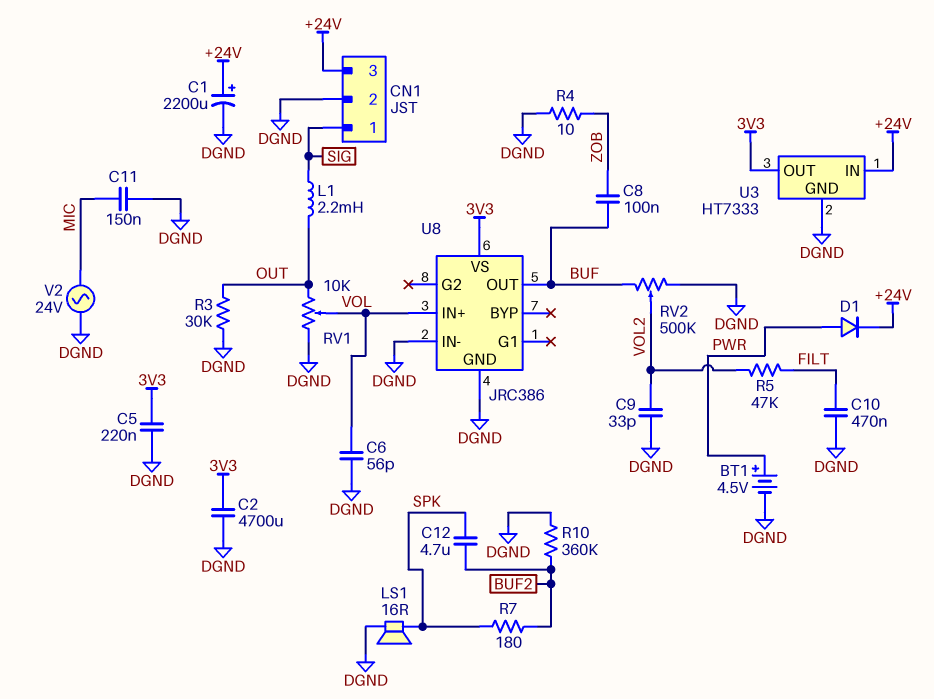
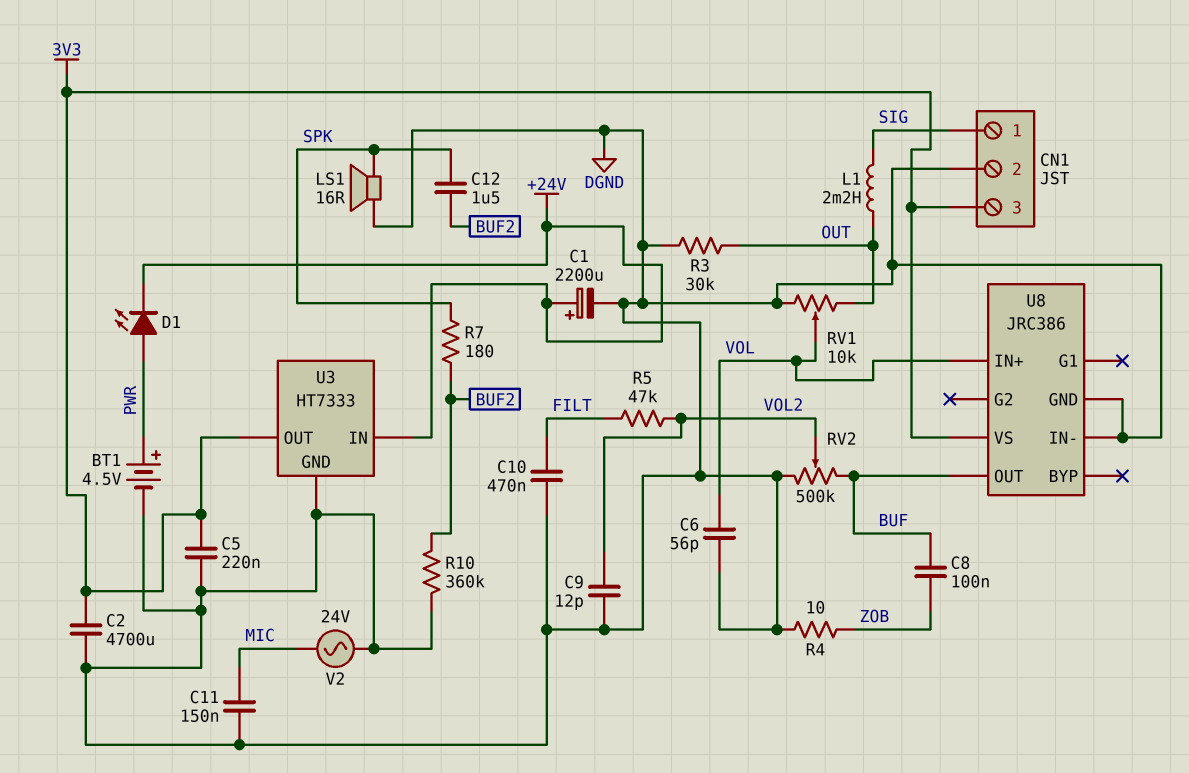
C9: 33pF (DGND, VOL2) -> 12pF (DGND, VOL2)
C12: 4.7uF (BUF2, SPK) -> 1.5uF (BUF2, SPK)
CN1 pin 3: +24V -> 3V3
D1: diode (A PWR, K +24V) -> LED (A PWR, K +24V)

